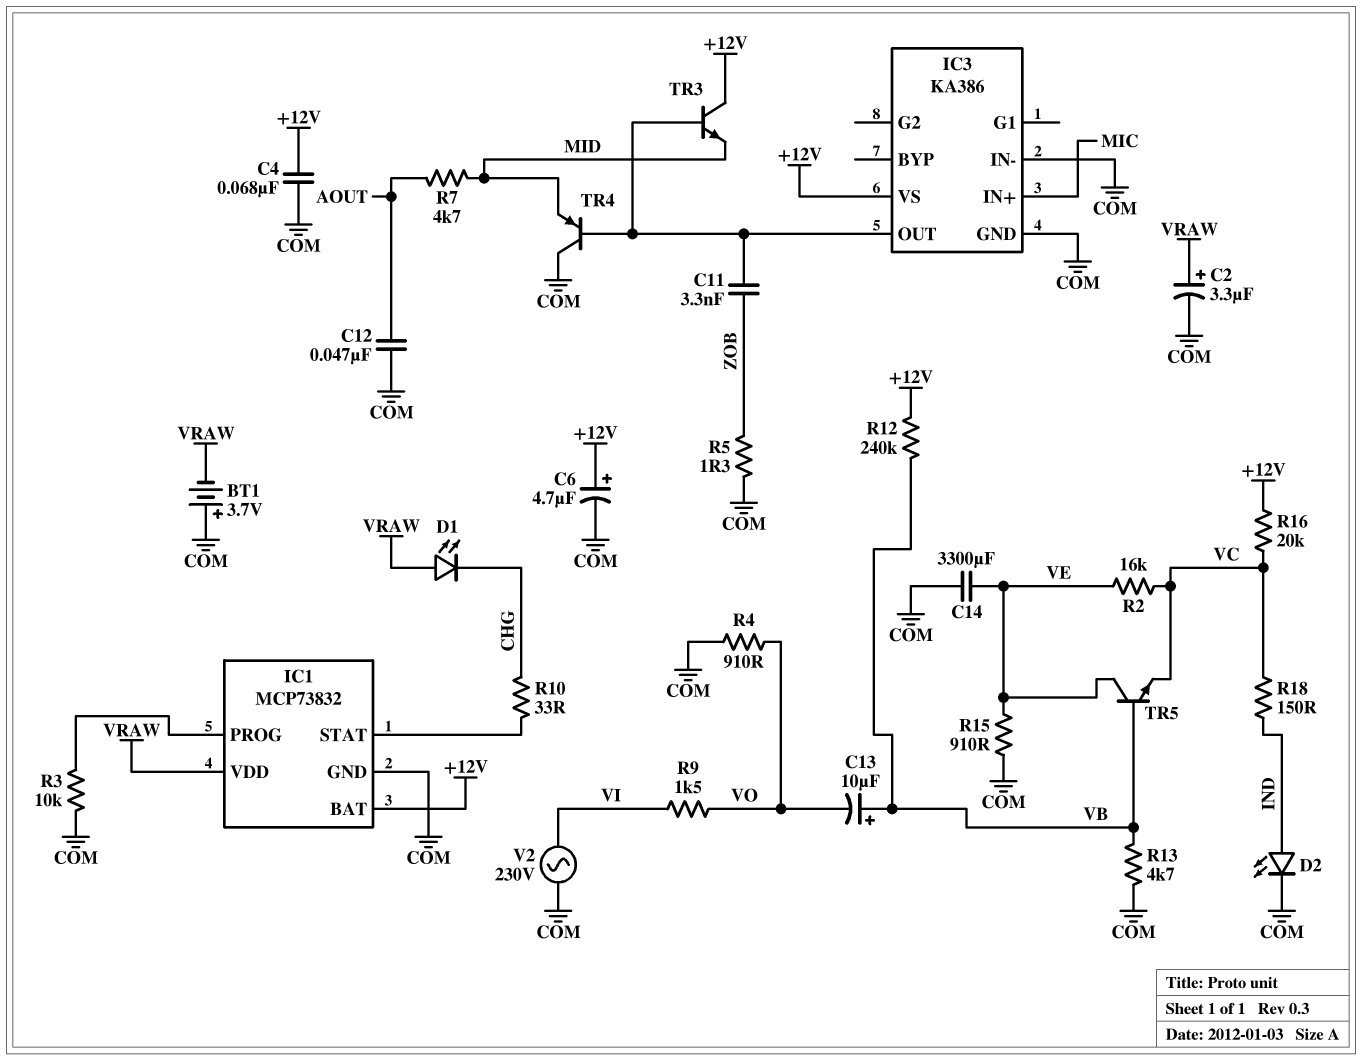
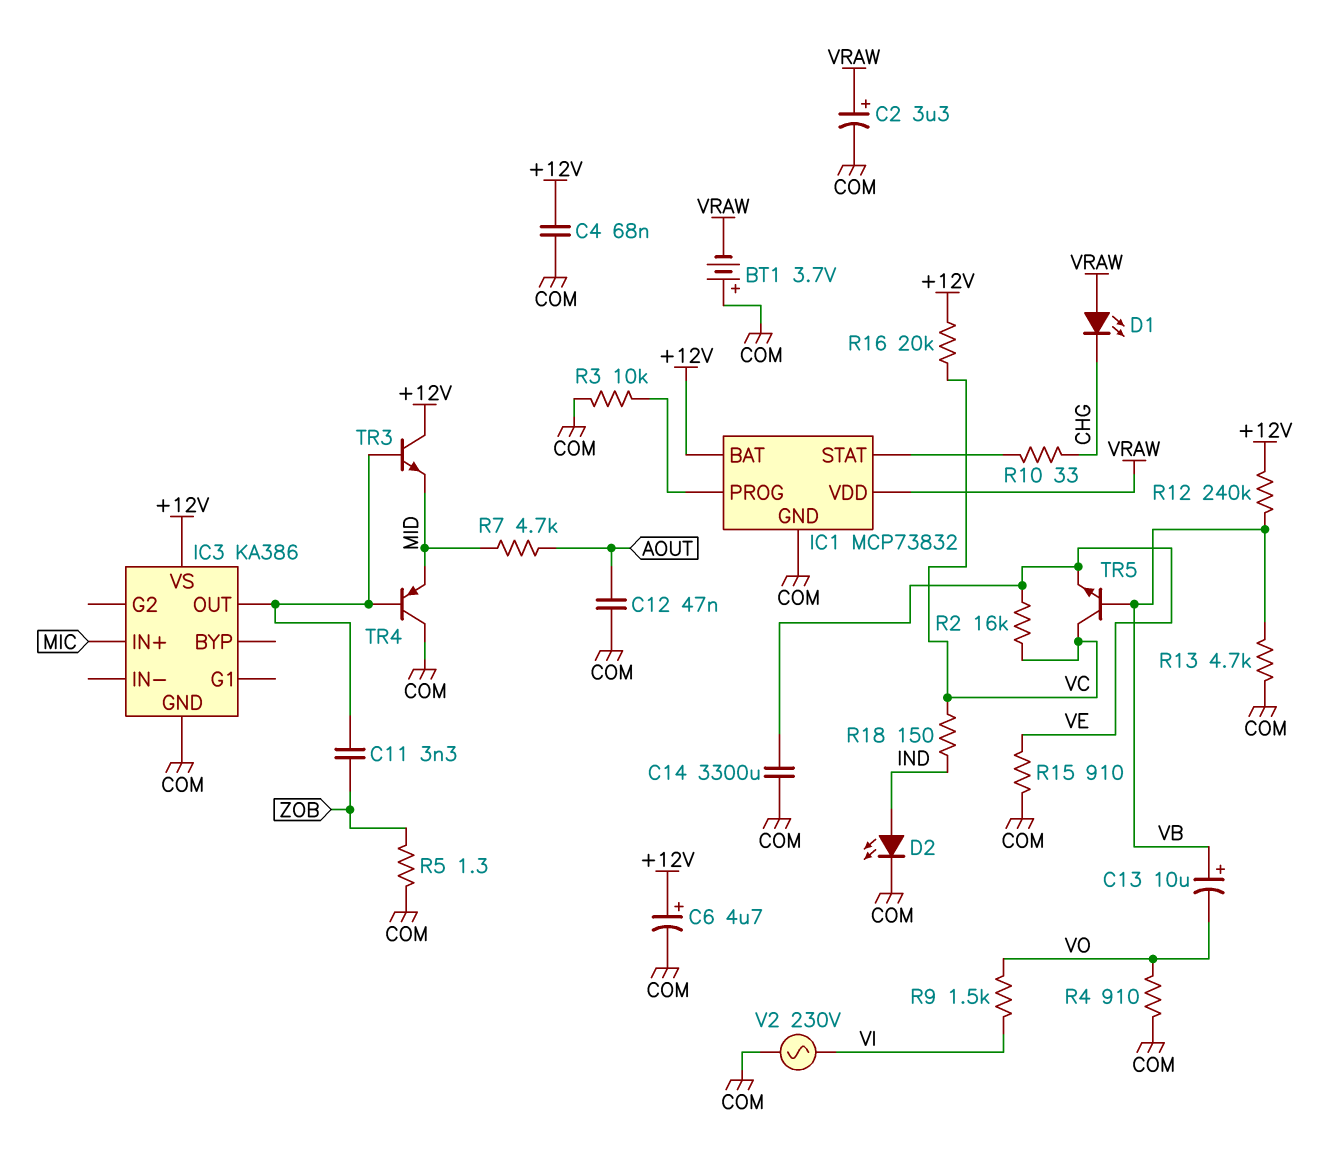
IC3 pin IN-: COM -> none
TR5: NPN (B VB, C VE, E VC) -> NPN (B VB, C VC, E VE)

